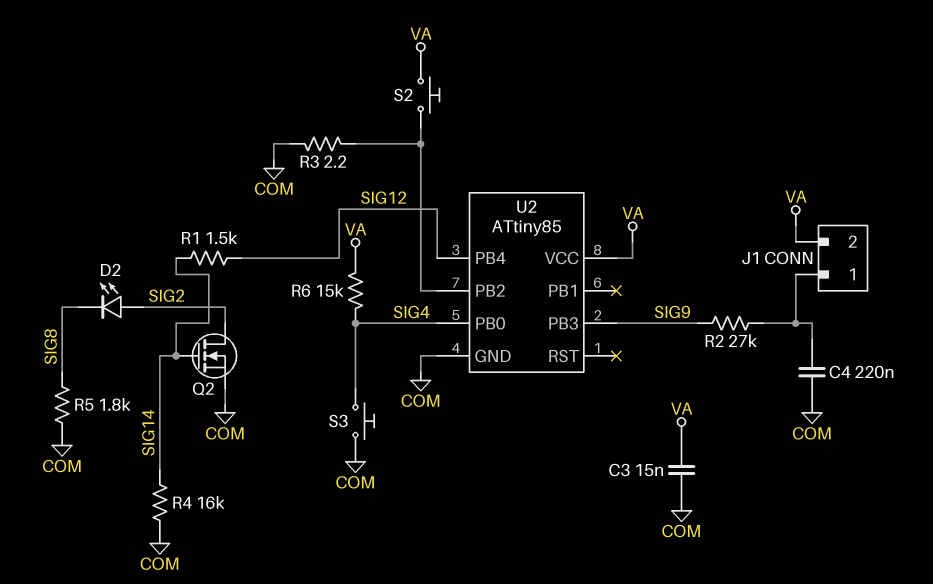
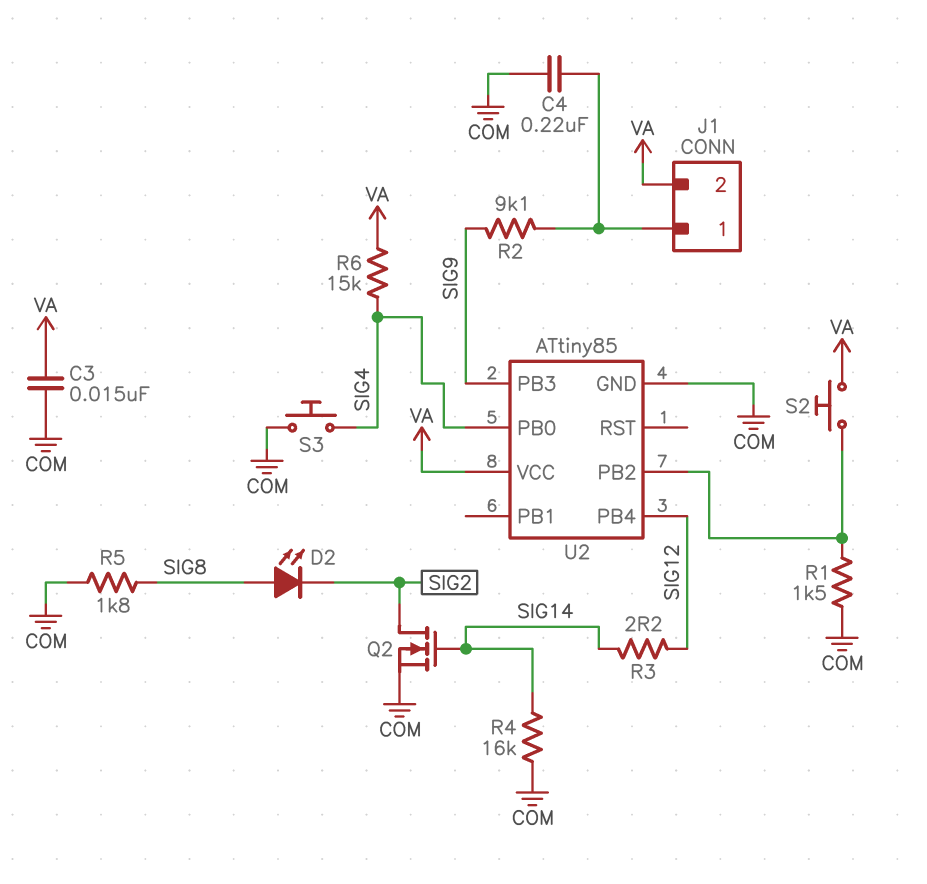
D2: LED (A SIG2, K SIG8) -> LED (A SIG8, K SIG2)
R1: 1.5k (SIG12, SIG14) -> 1.5k (COM, U2/PB2)
R2: 27k (J1/1, SIG9) -> 9.1k (J1/1, SIG9)
R3: 2.2 (COM, U2/PB2) -> 2.2 (SIG12, SIG14)

